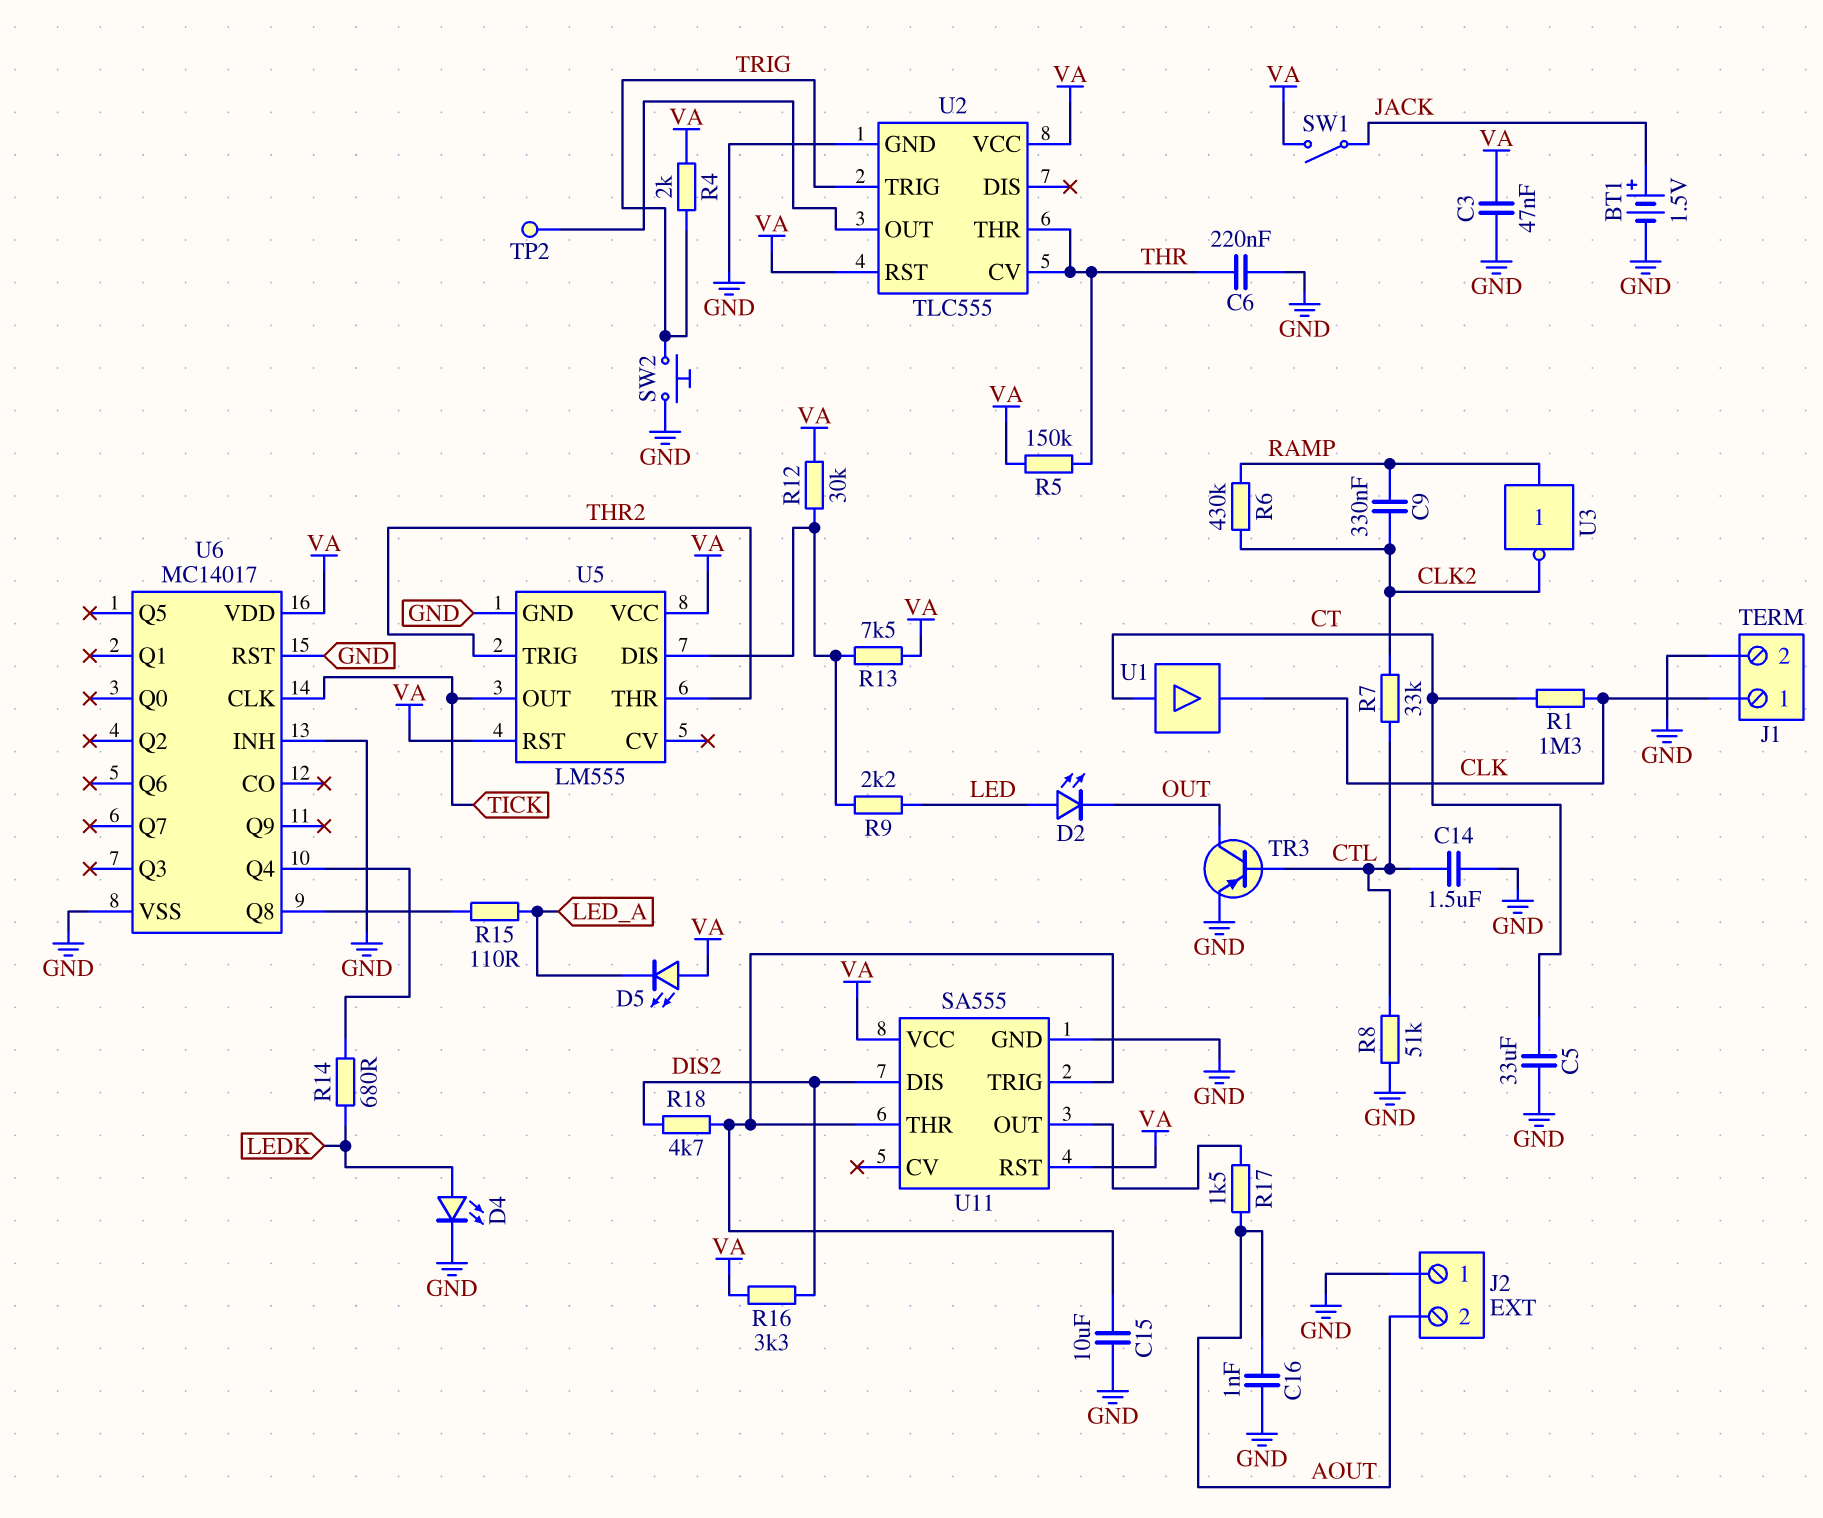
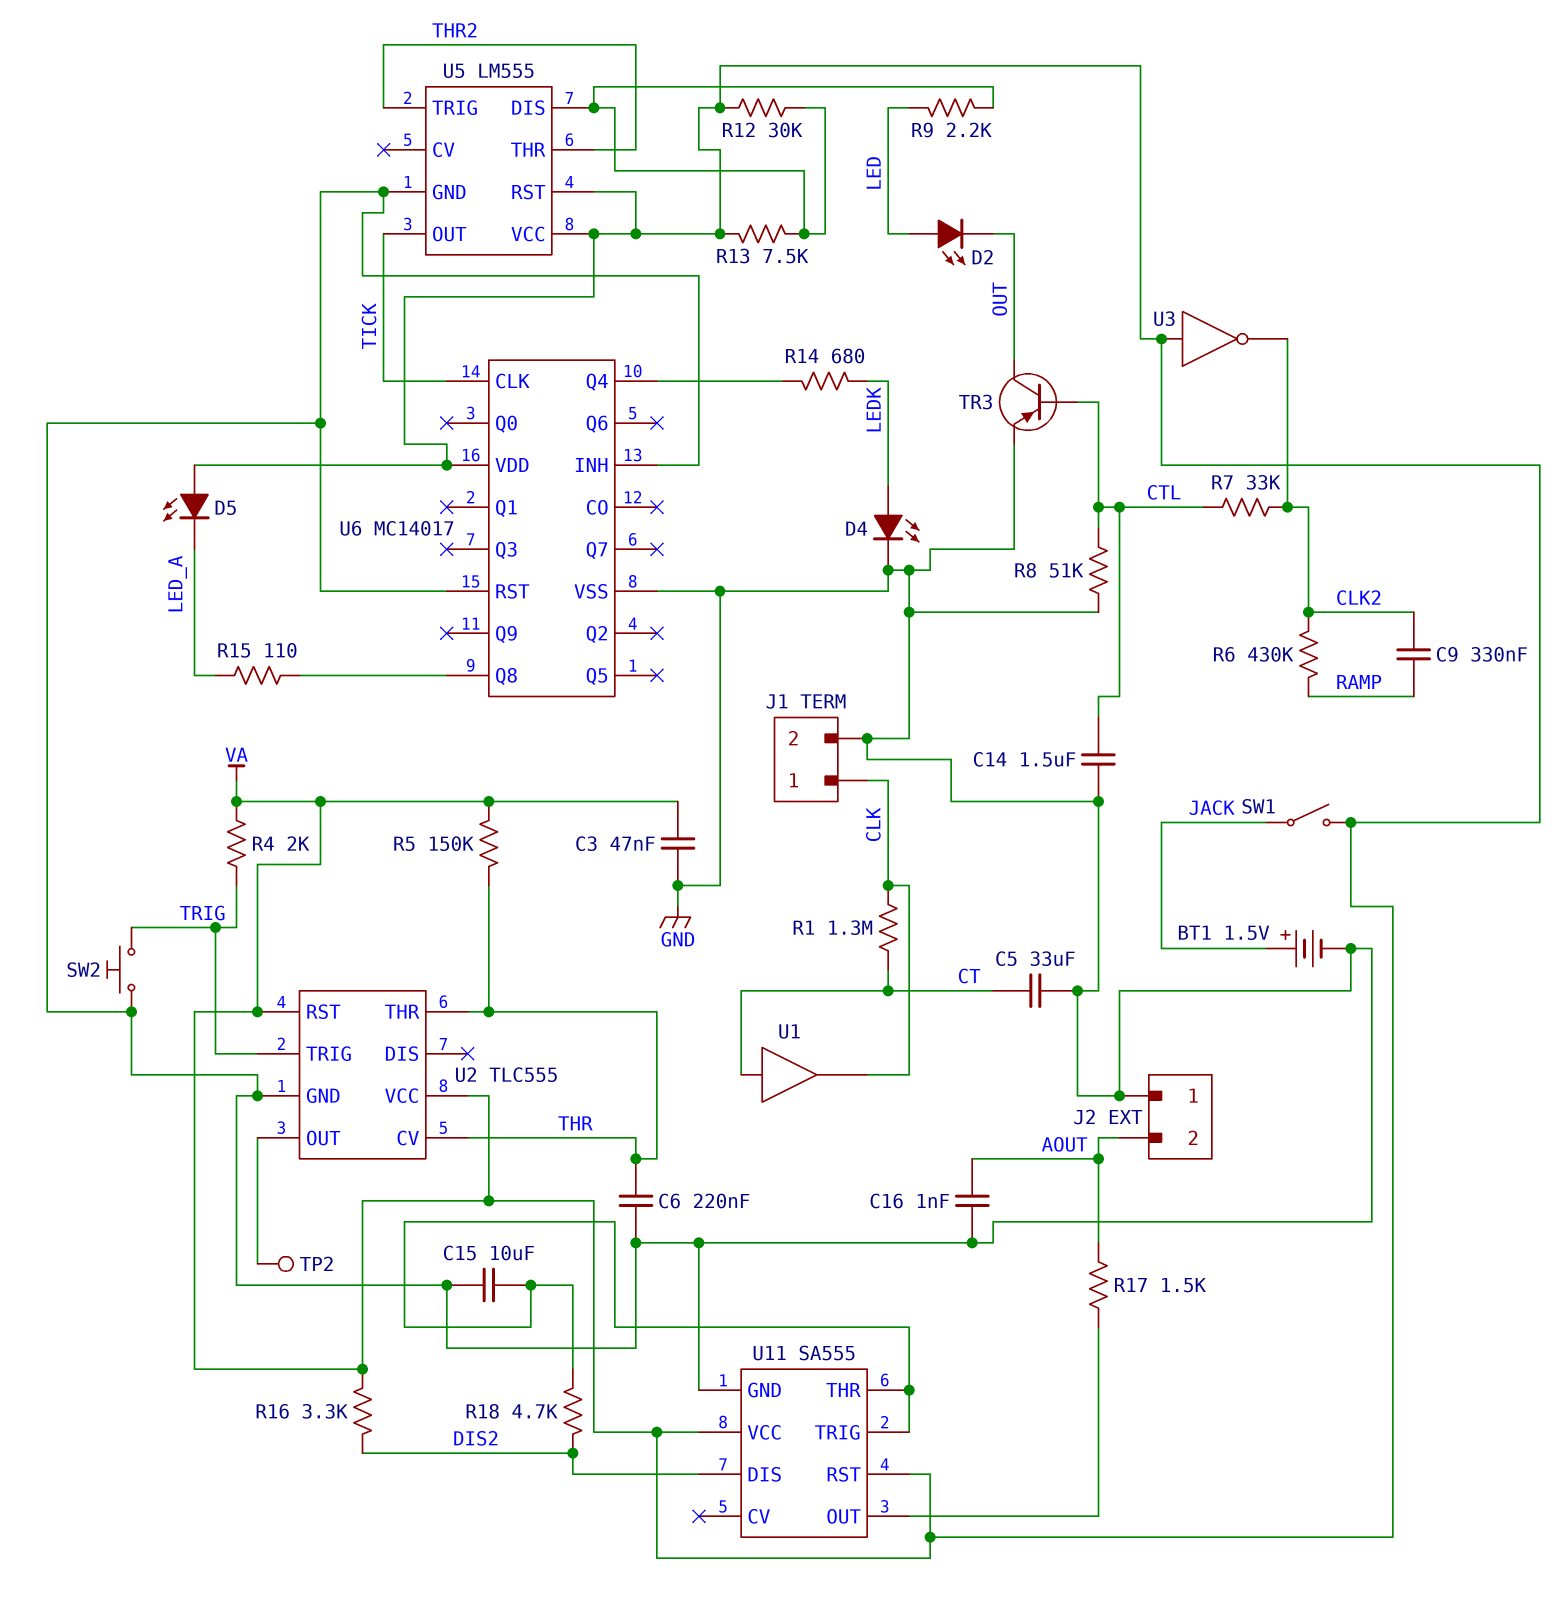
U3: NOT (in RAMP, out CLK2) -> NOT (in VA, out CLK2)

